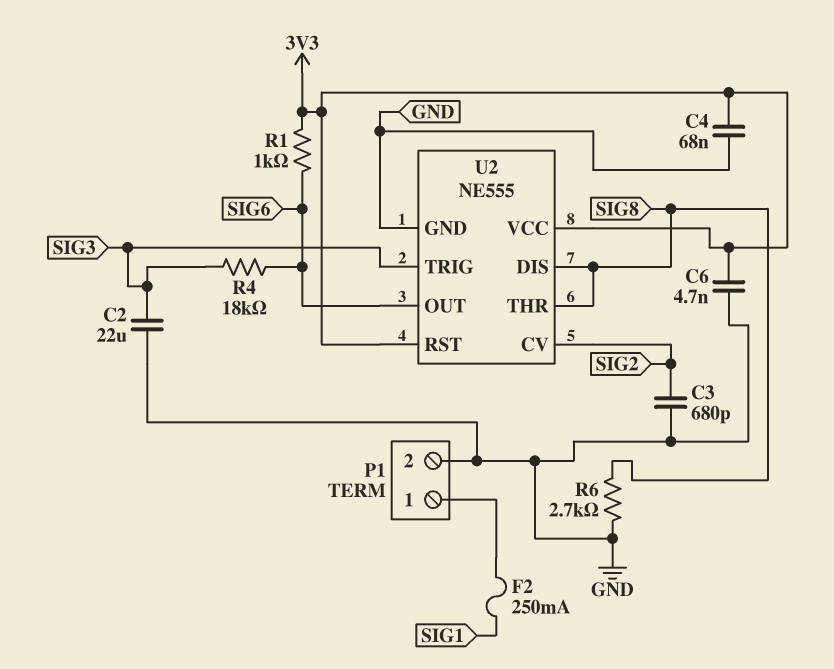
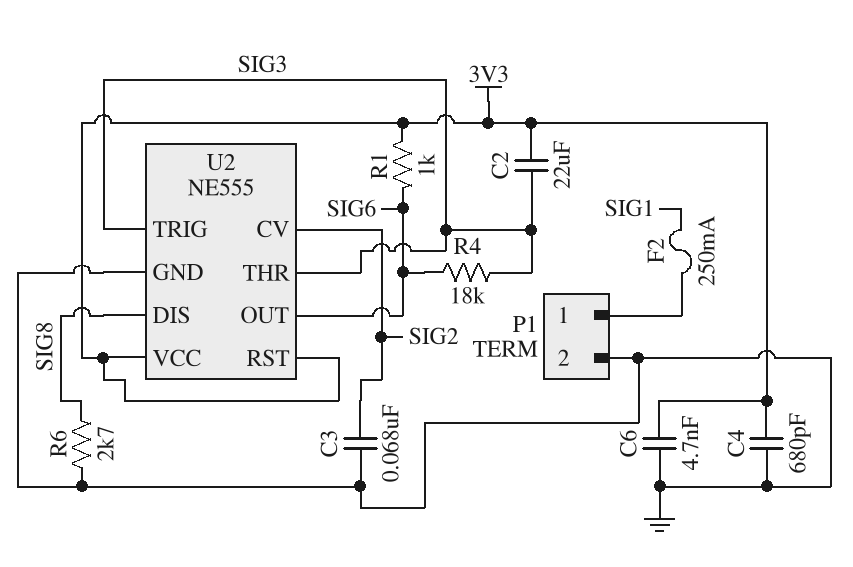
C2: 22uF (GND, SIG3) -> 22uF (3V3, SIG3)
C3: 680pF (GND, SIG2) -> 68nF (GND, SIG2)
C4: 68nF (3V3, GND) -> 680pF (3V3, GND)
U2 pin THR: SIG8 -> SIG3

